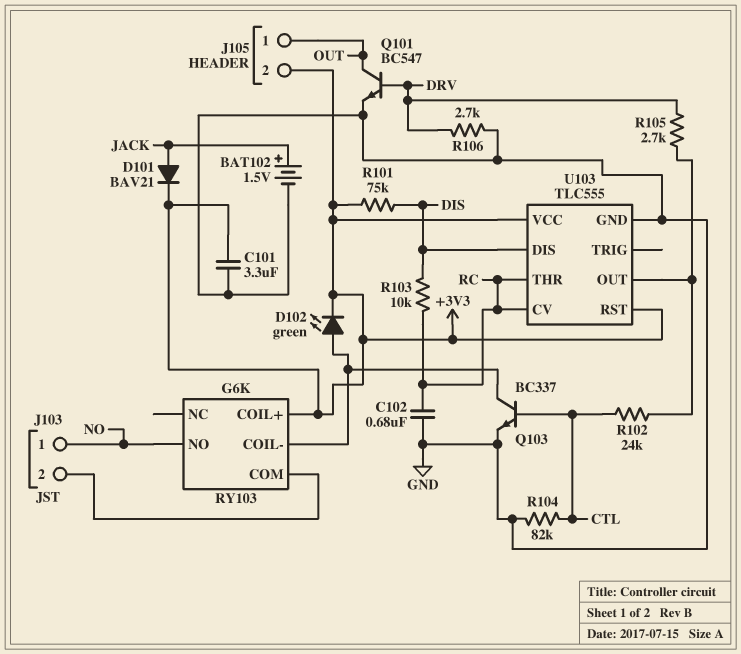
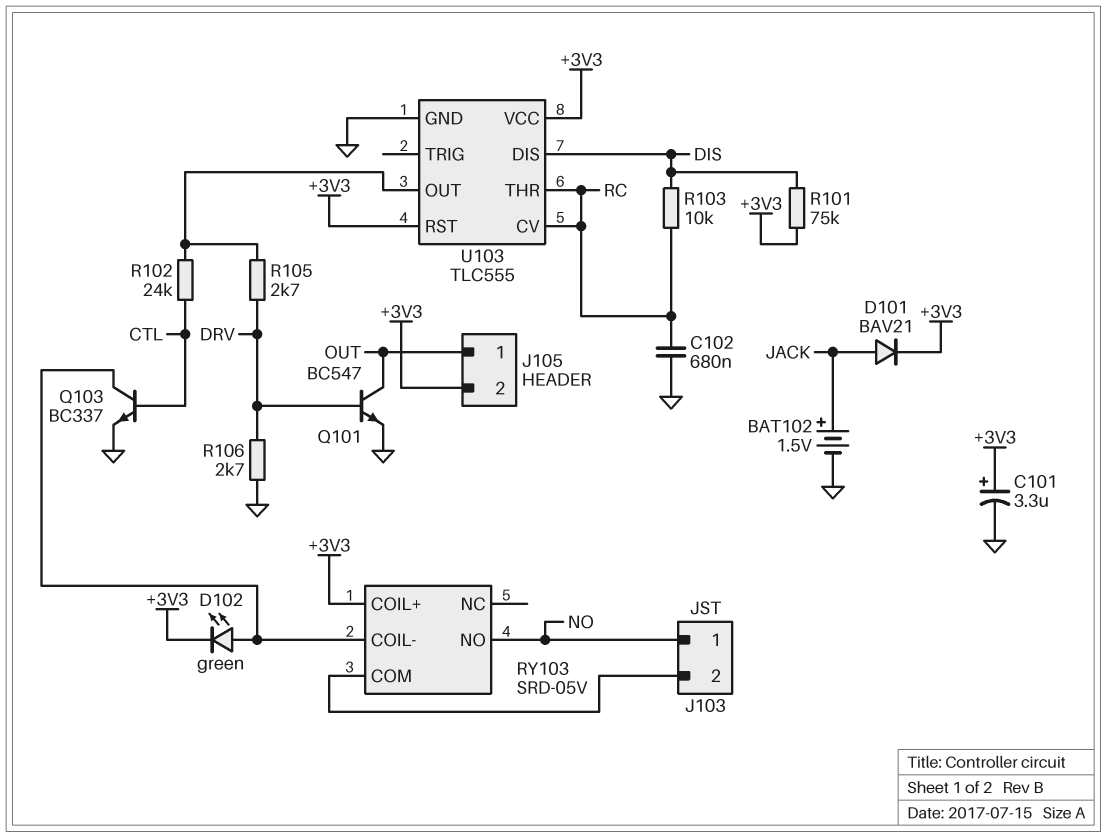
C101: 3.3uF (+3V3, GND) -> 3.3uF (plus +3V3, minus GND)
R104: 82k (CTL, GND) -> none
RY103: G6K -> SRD-05V

